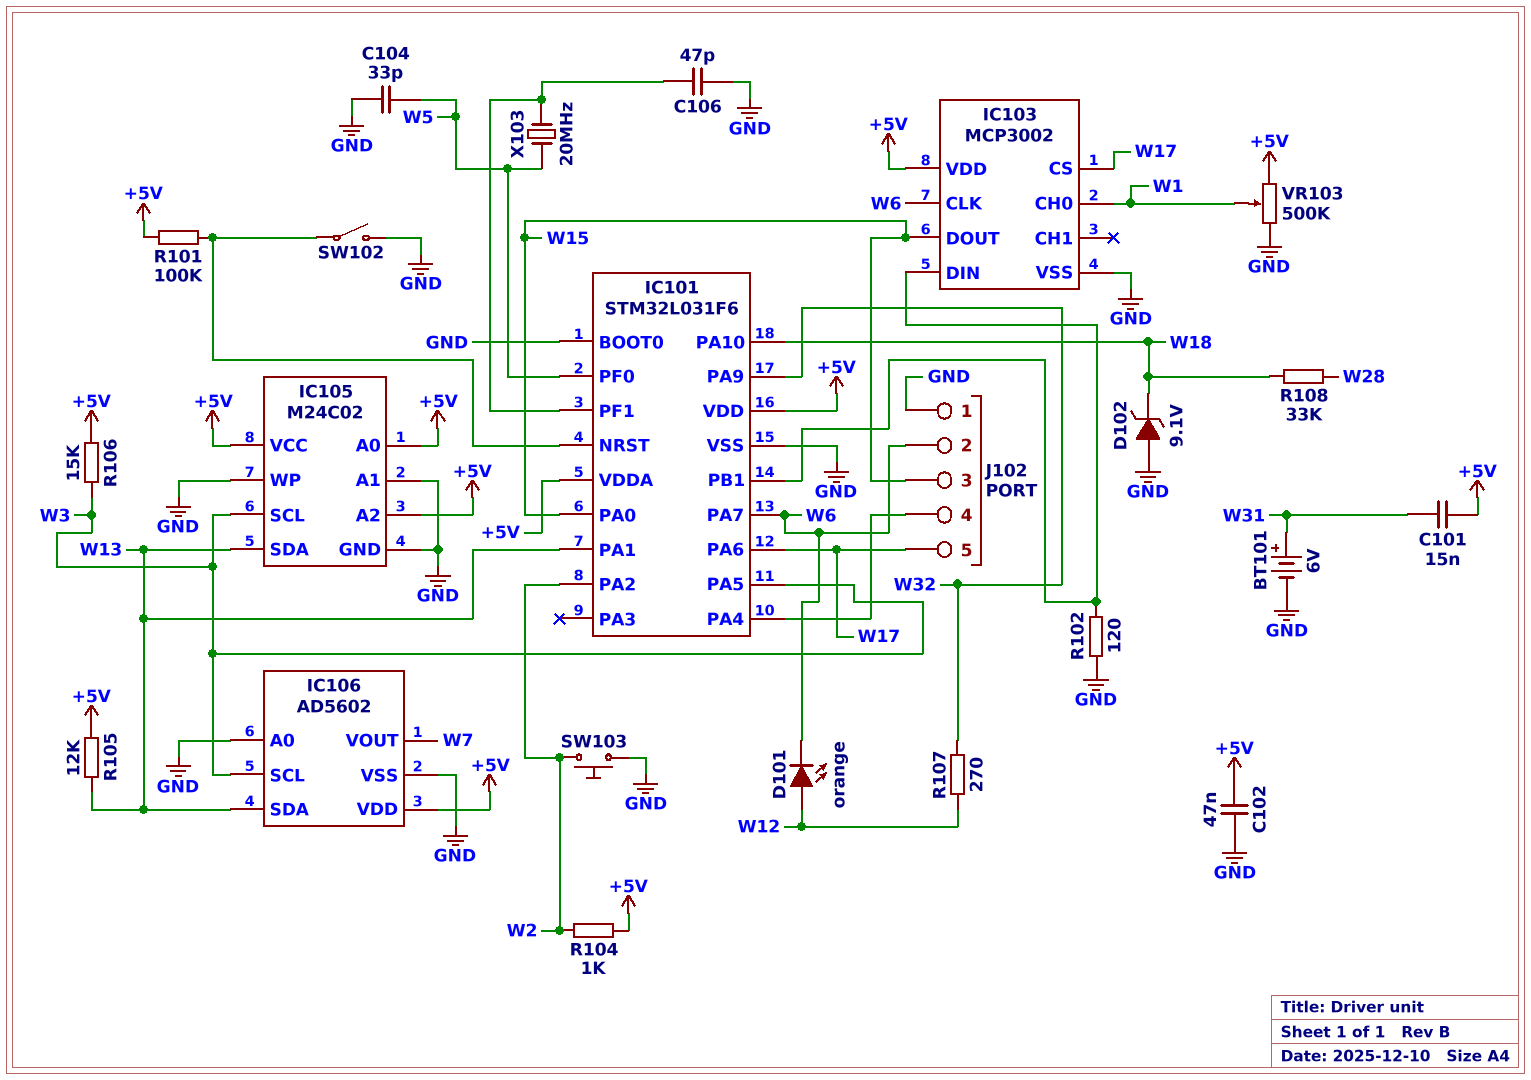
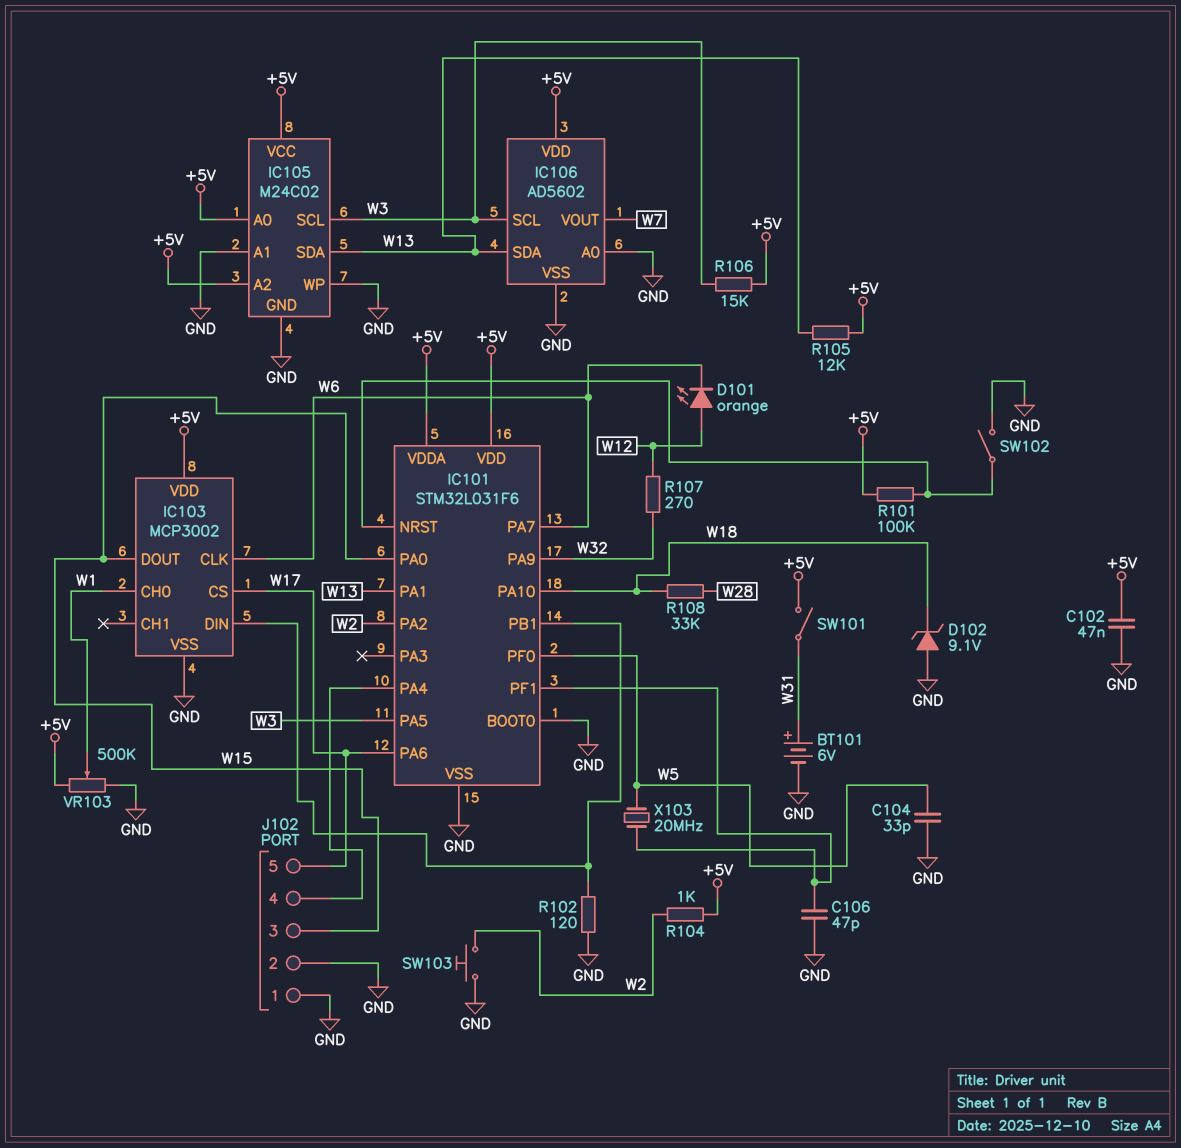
C101: 15nF (+5V, W31) -> none
J102 pin 2: W6 -> GND
SW101: none -> switch (+5V, W31)

